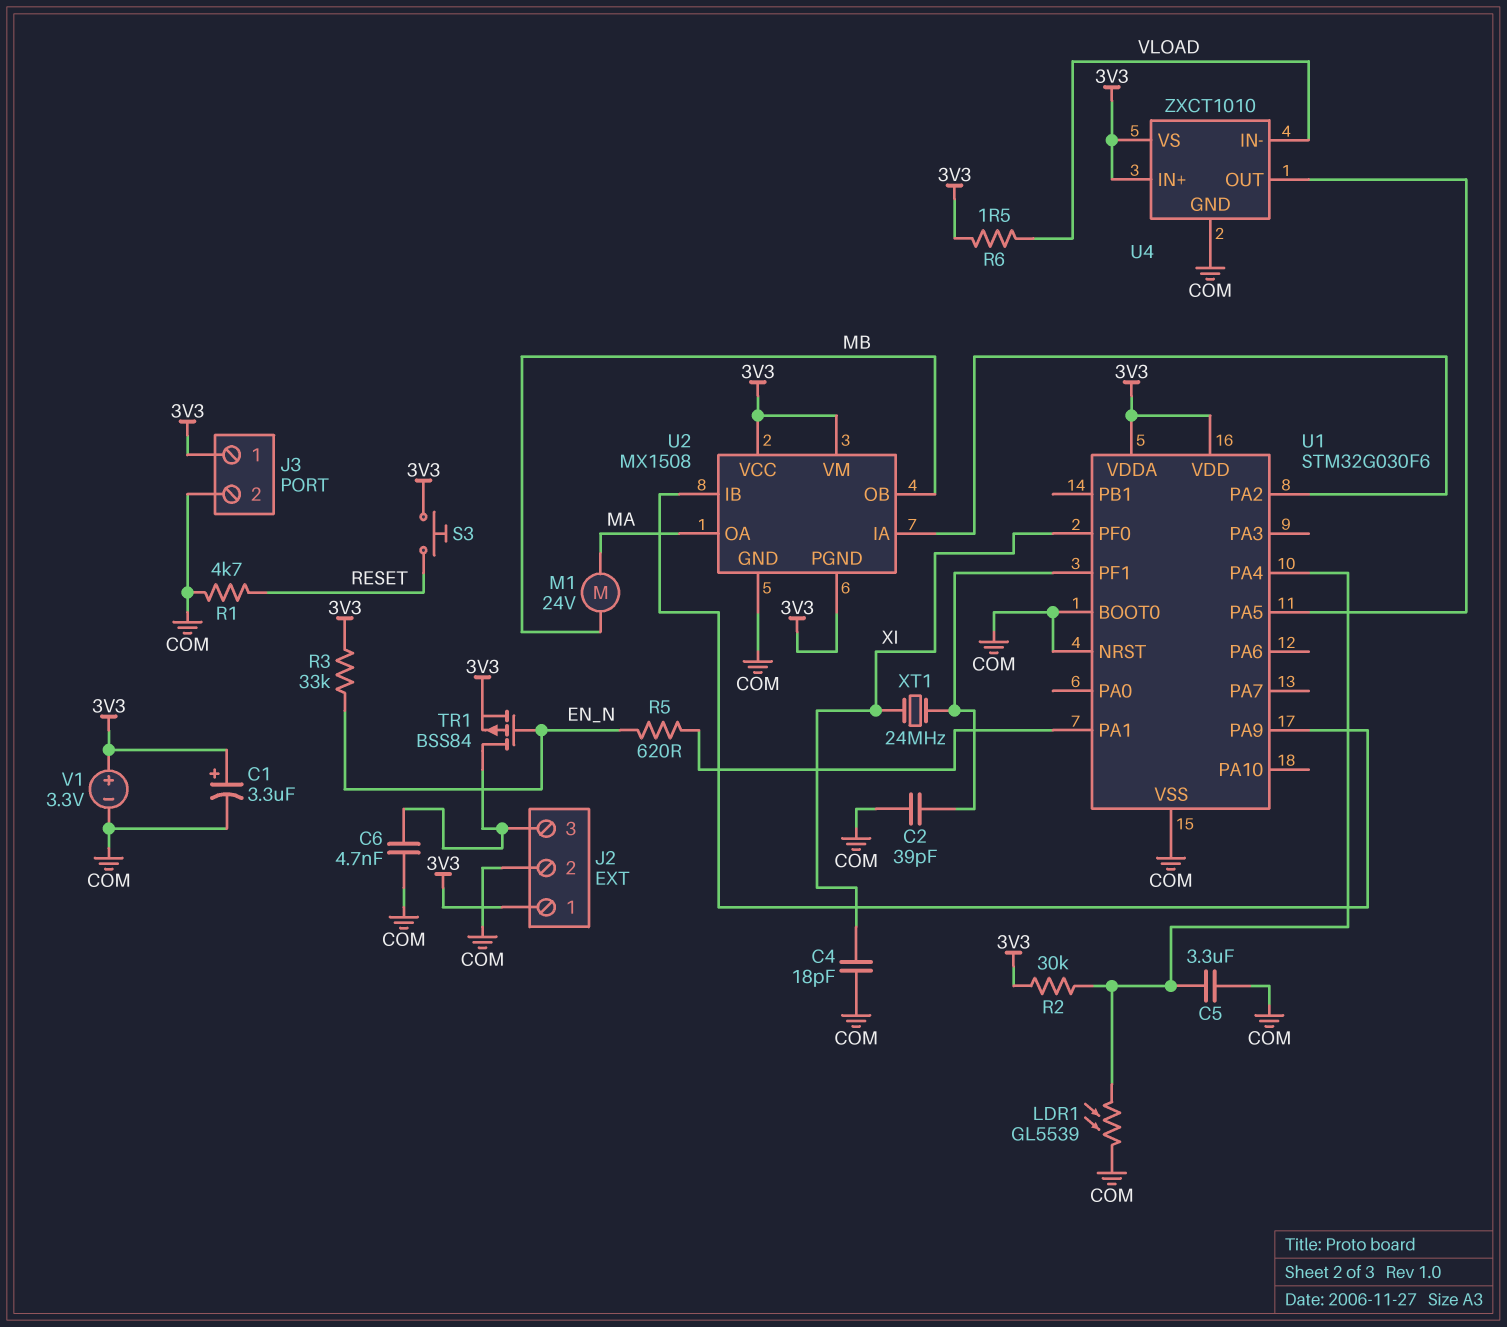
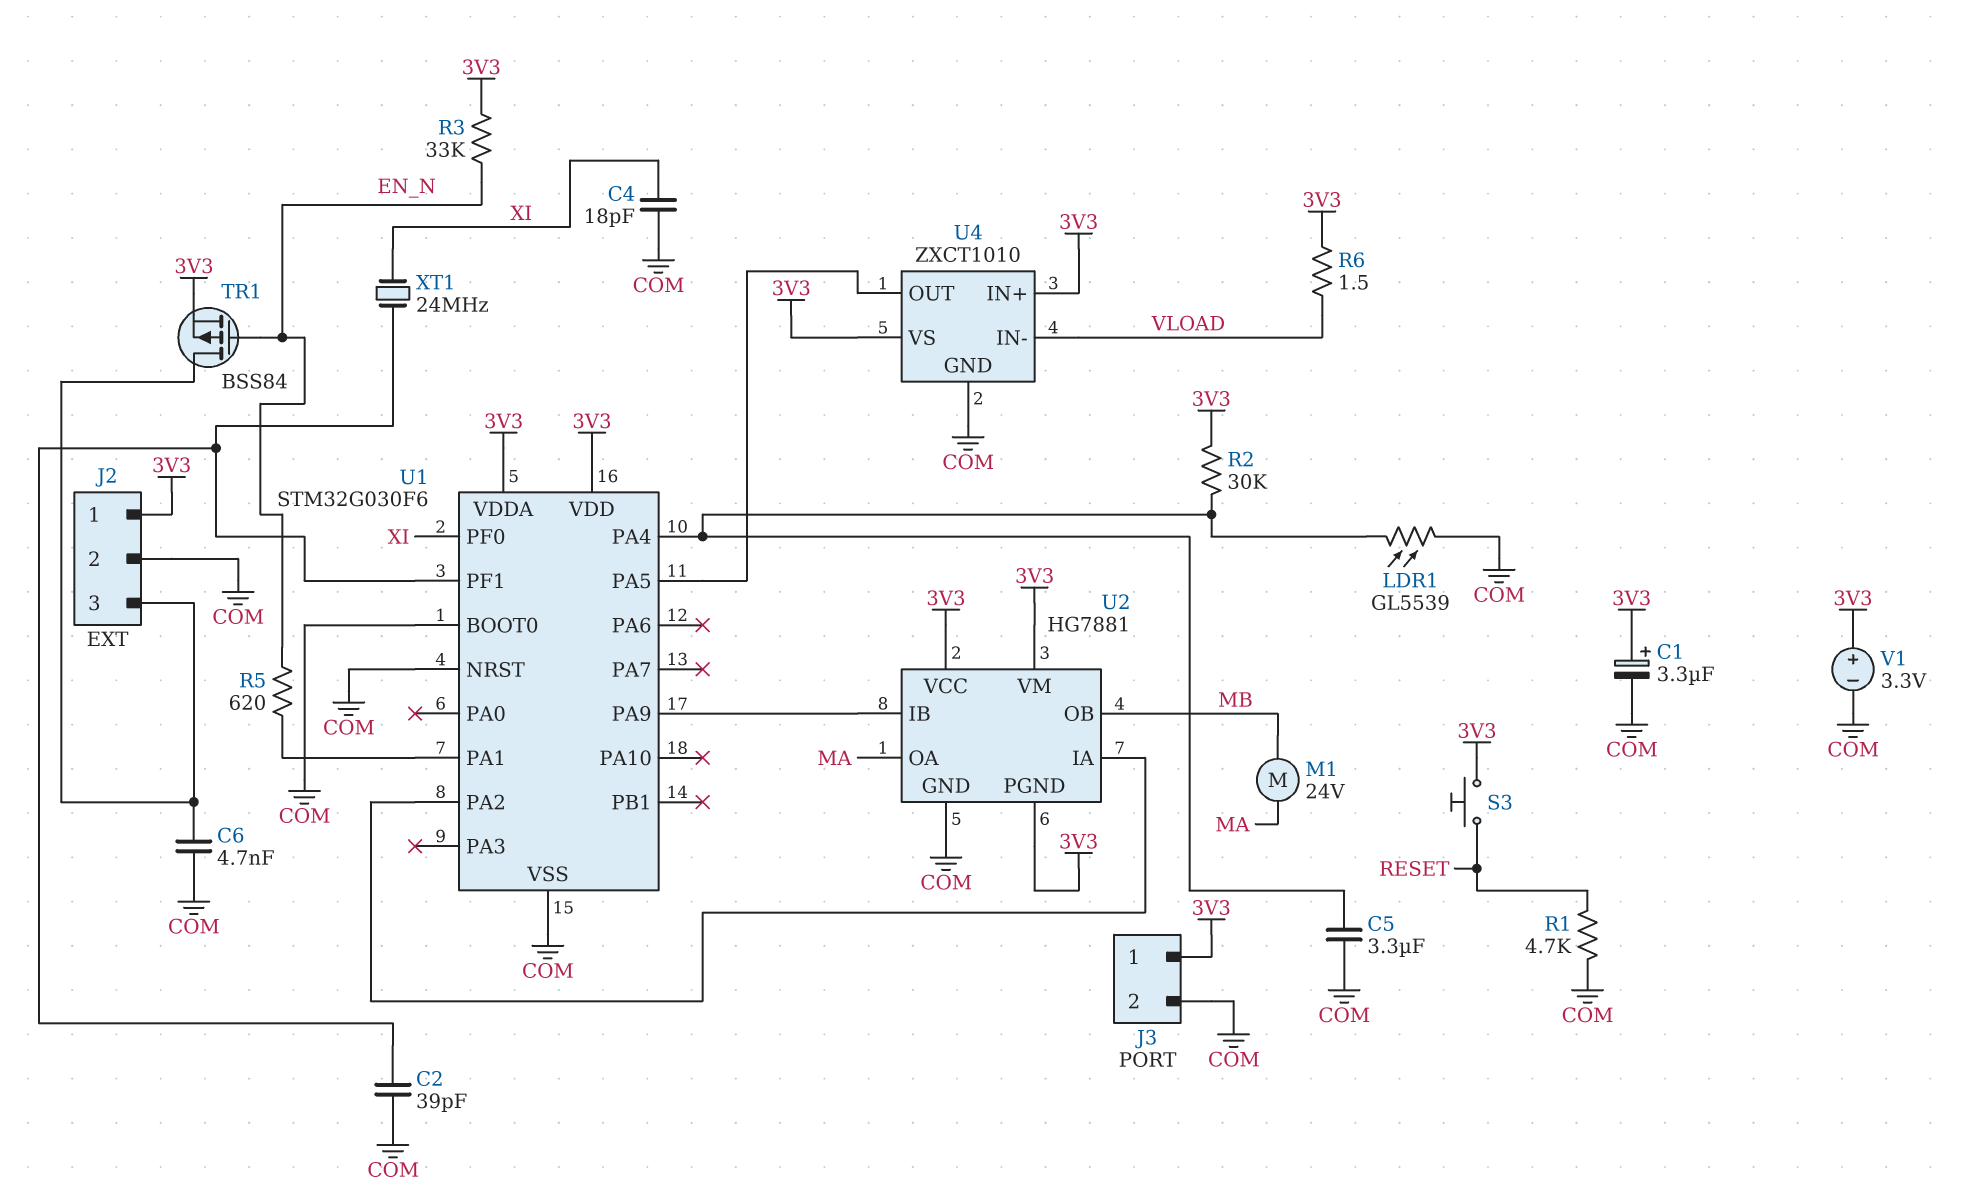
U2: MX1508 -> HG7881

